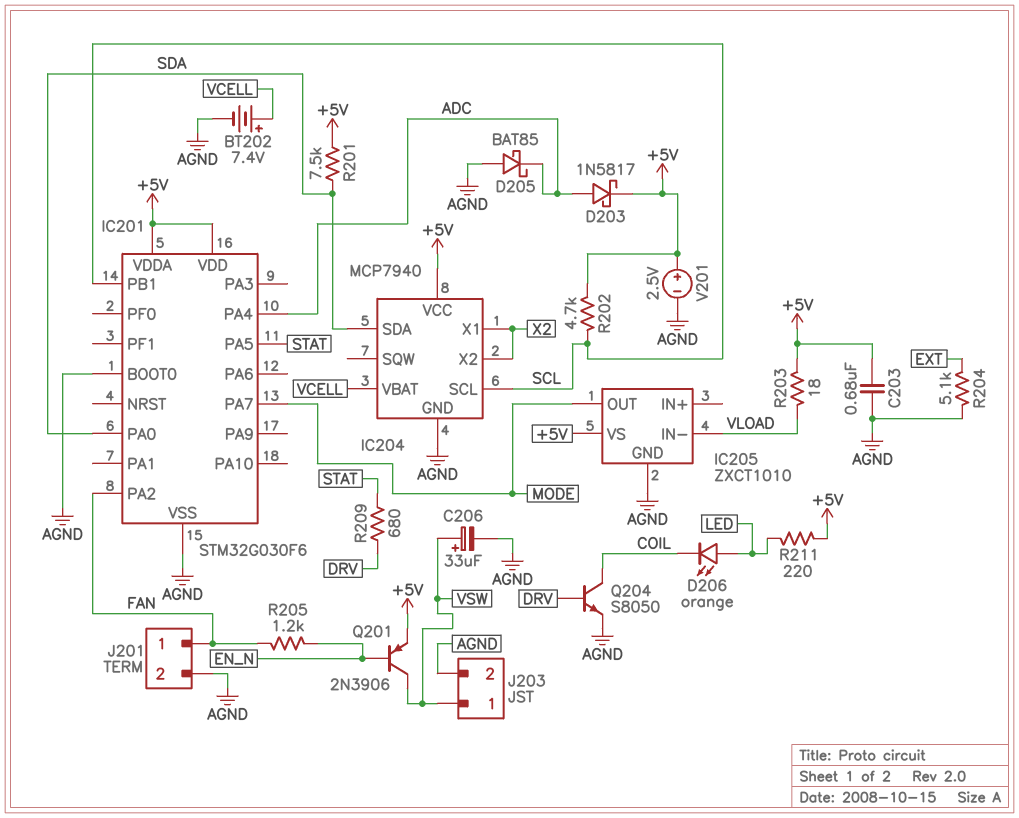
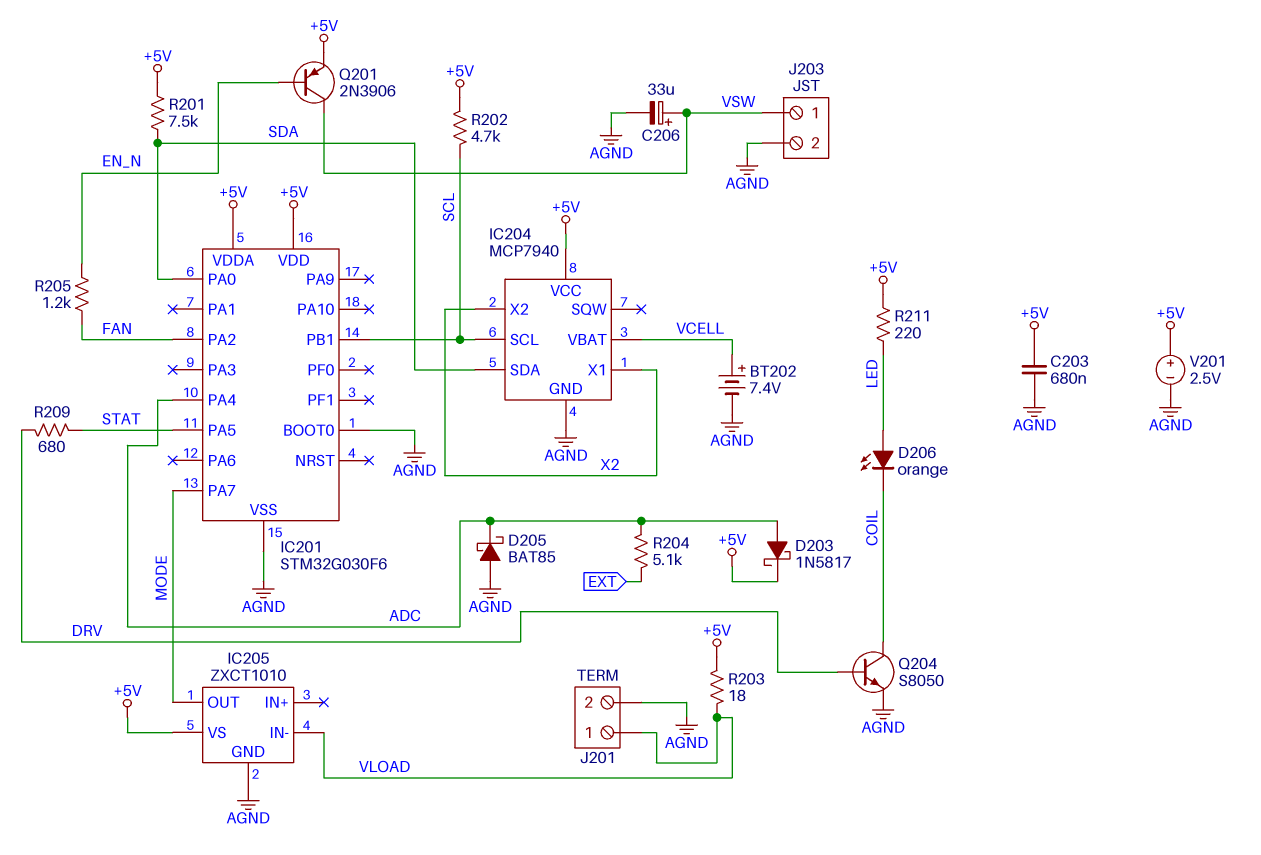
J201 pin 1: FAN -> VLOAD
R204: 5.1k (AGND, EXT) -> 5.1k (ADC, EXT)

